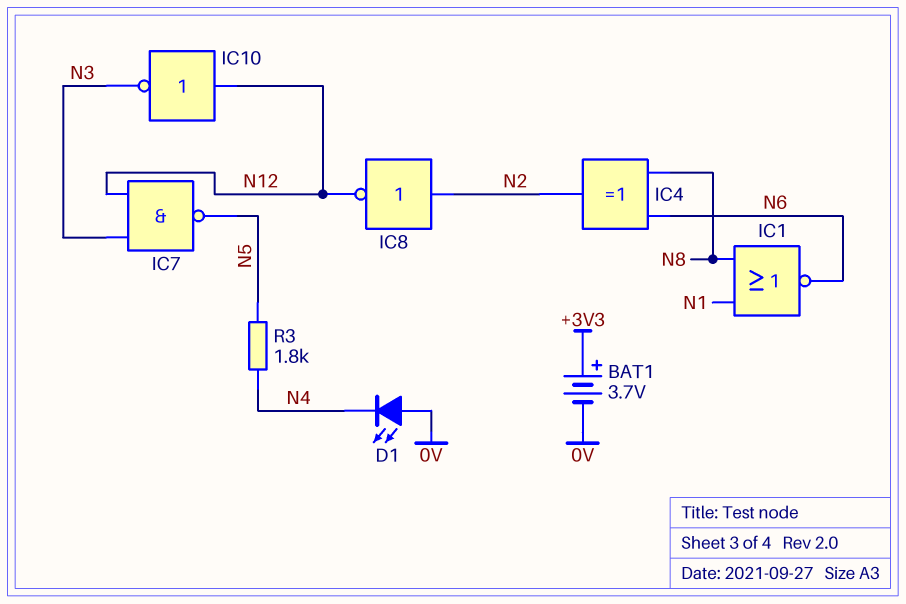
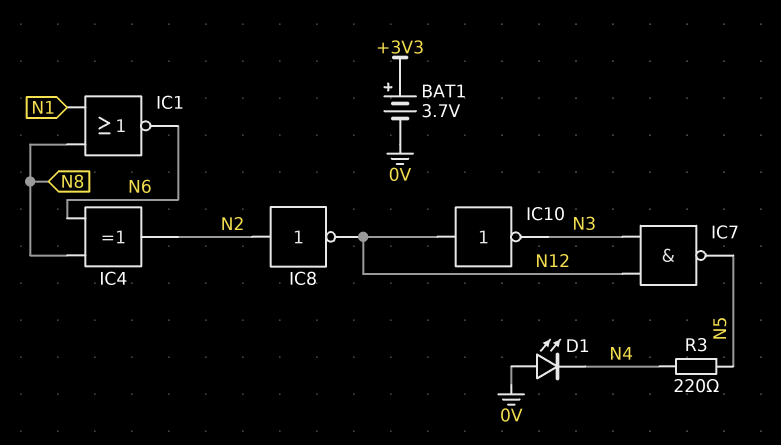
R3: 1.8k (N4, N5) -> 220 (N4, N5)

